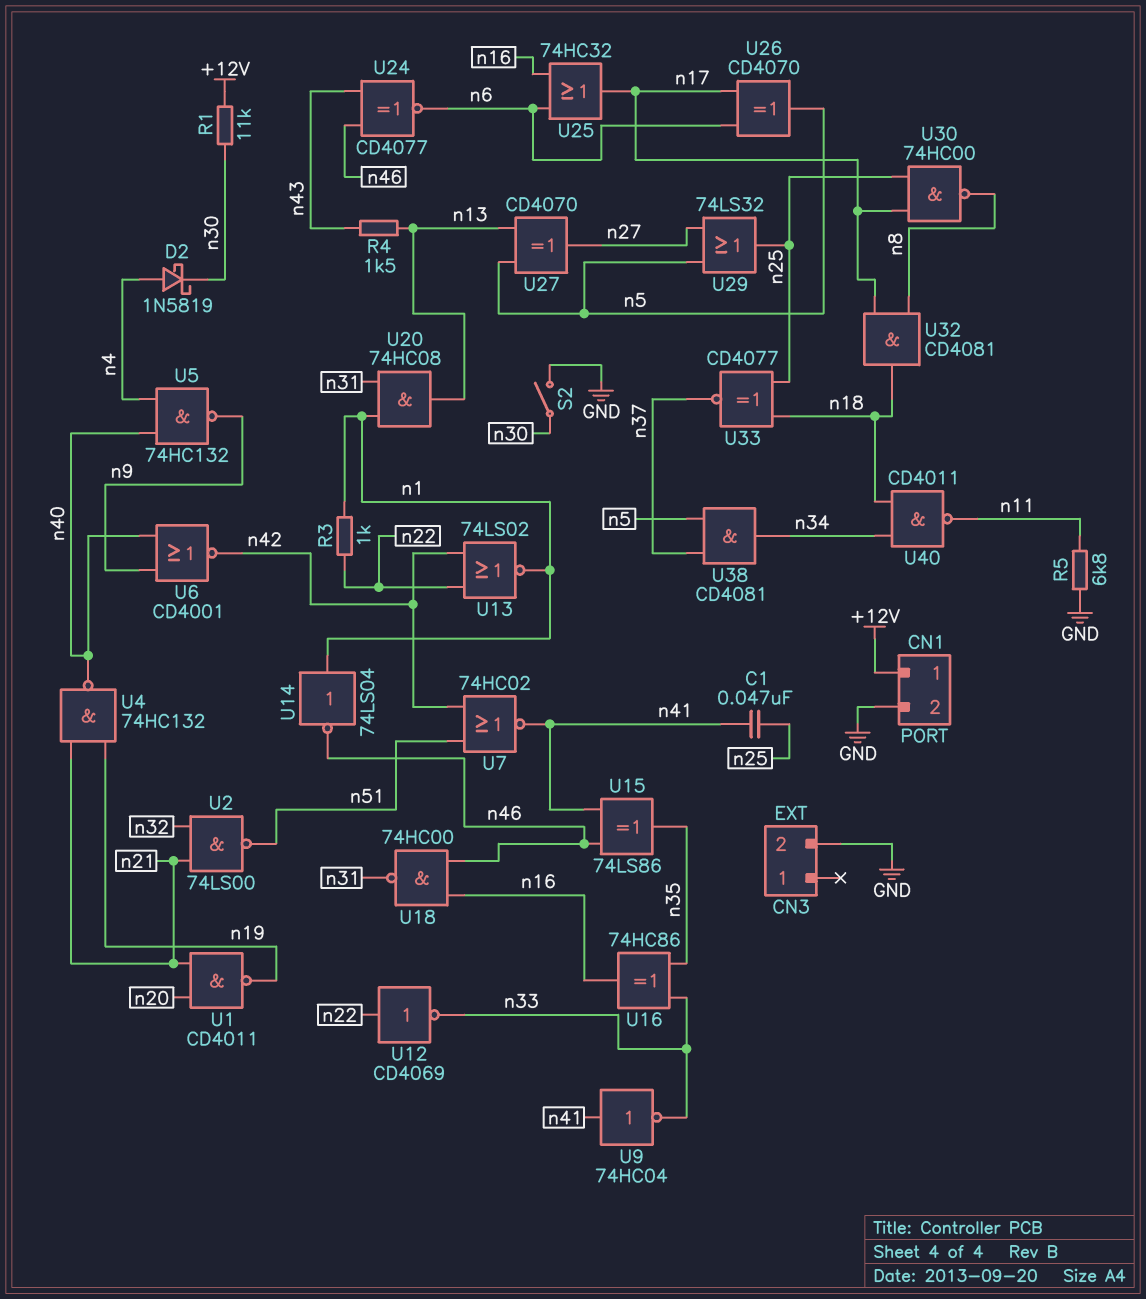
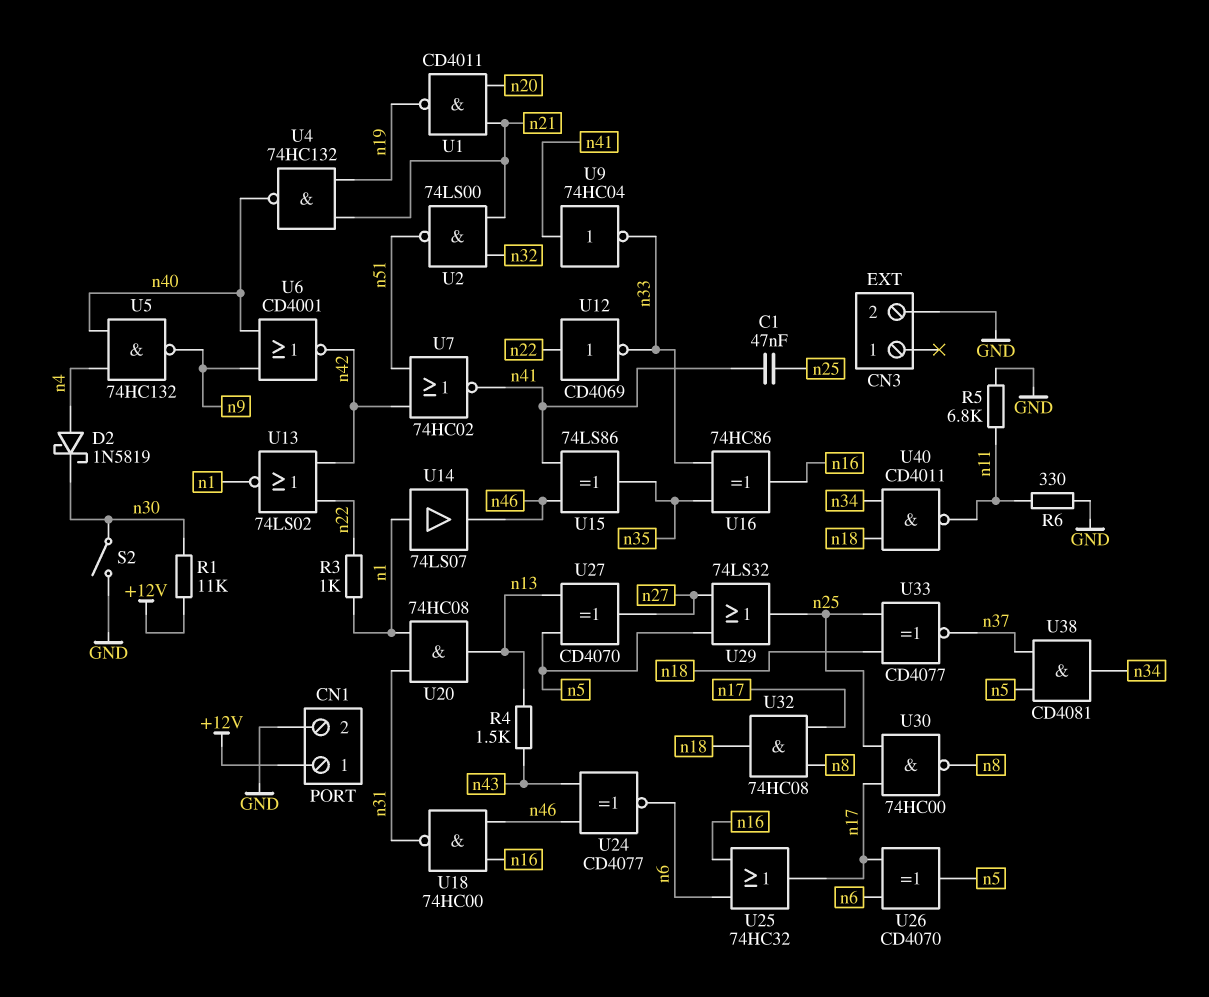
R6: none -> 330 (GND, n11)
U14: NOT 74LS04 (in n1, out n46) -> buffer 74LS07 (in n1, out n46)
U32: AND CD4081 (in n8, in n17, out n18) -> AND 74HC08 (in n8, in n17, out n18)

